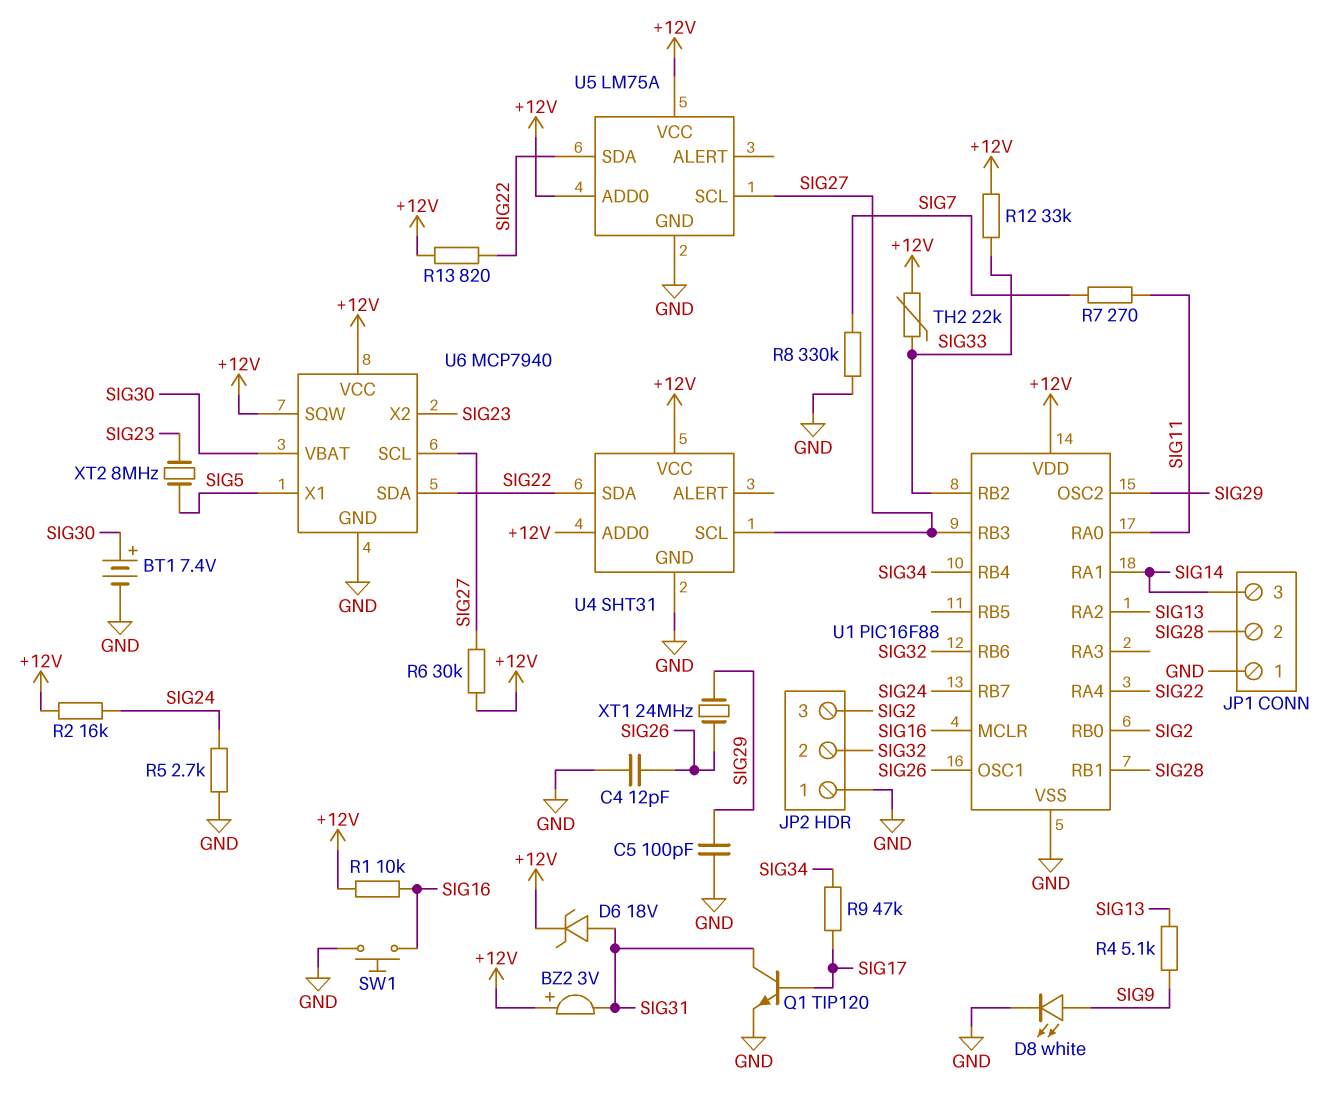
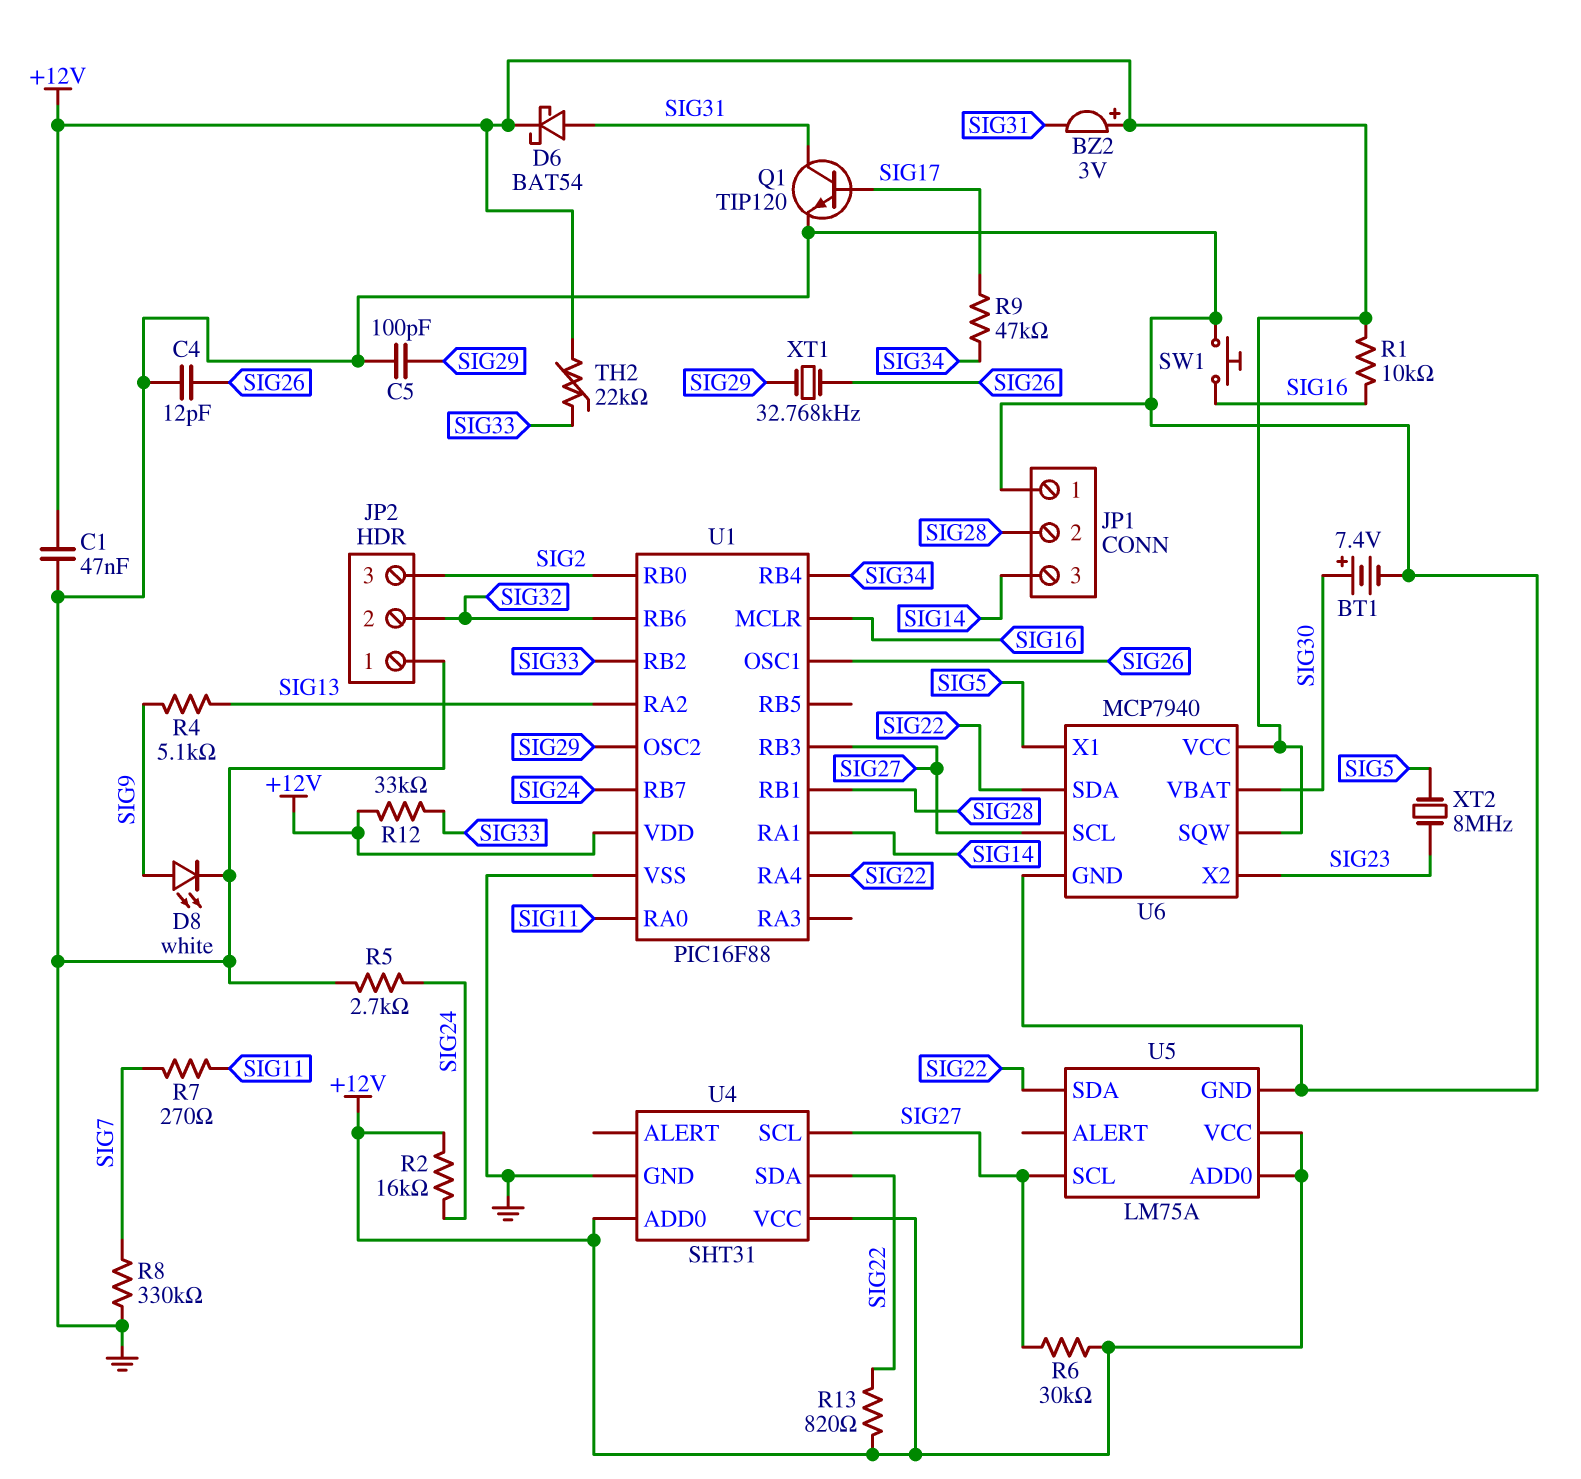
C1: none -> 47nF (+12V, GND)
D6: zener 18V (A SIG31, K +12V) -> schottky BAT54 (A SIG31, K +12V)
XT1: 24MHz (SIG26, SIG29) -> 32.768kHz (SIG26, SIG29)

